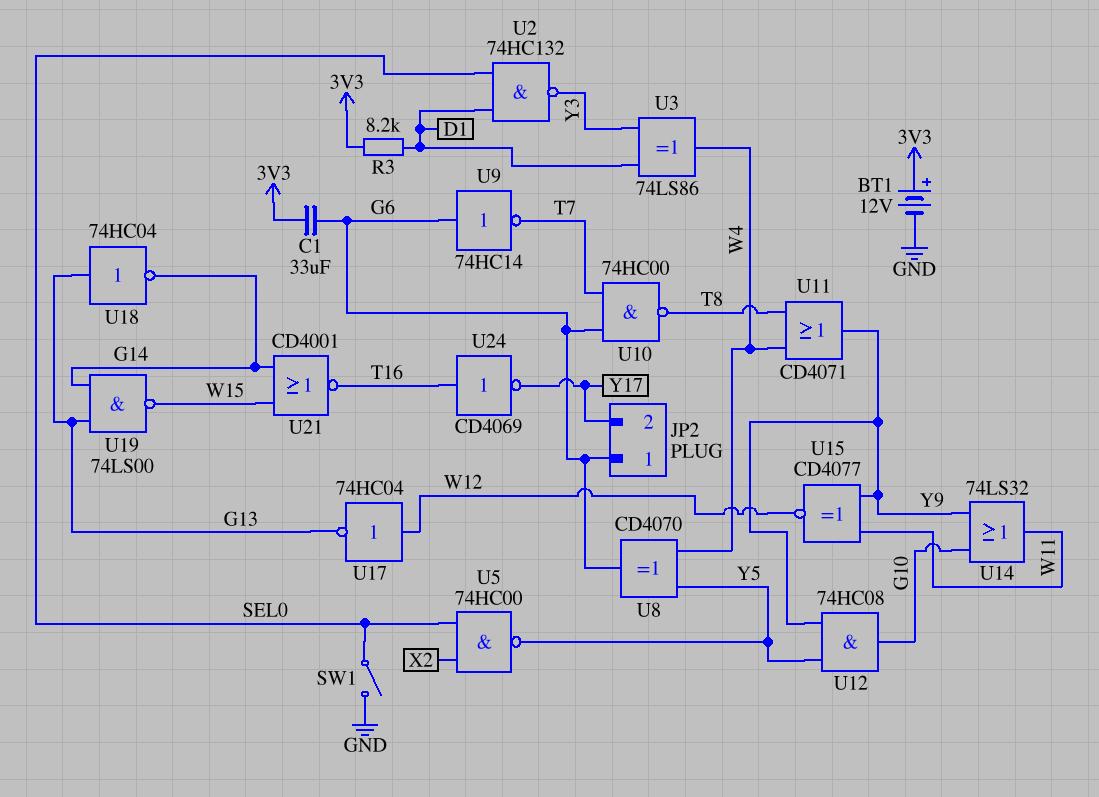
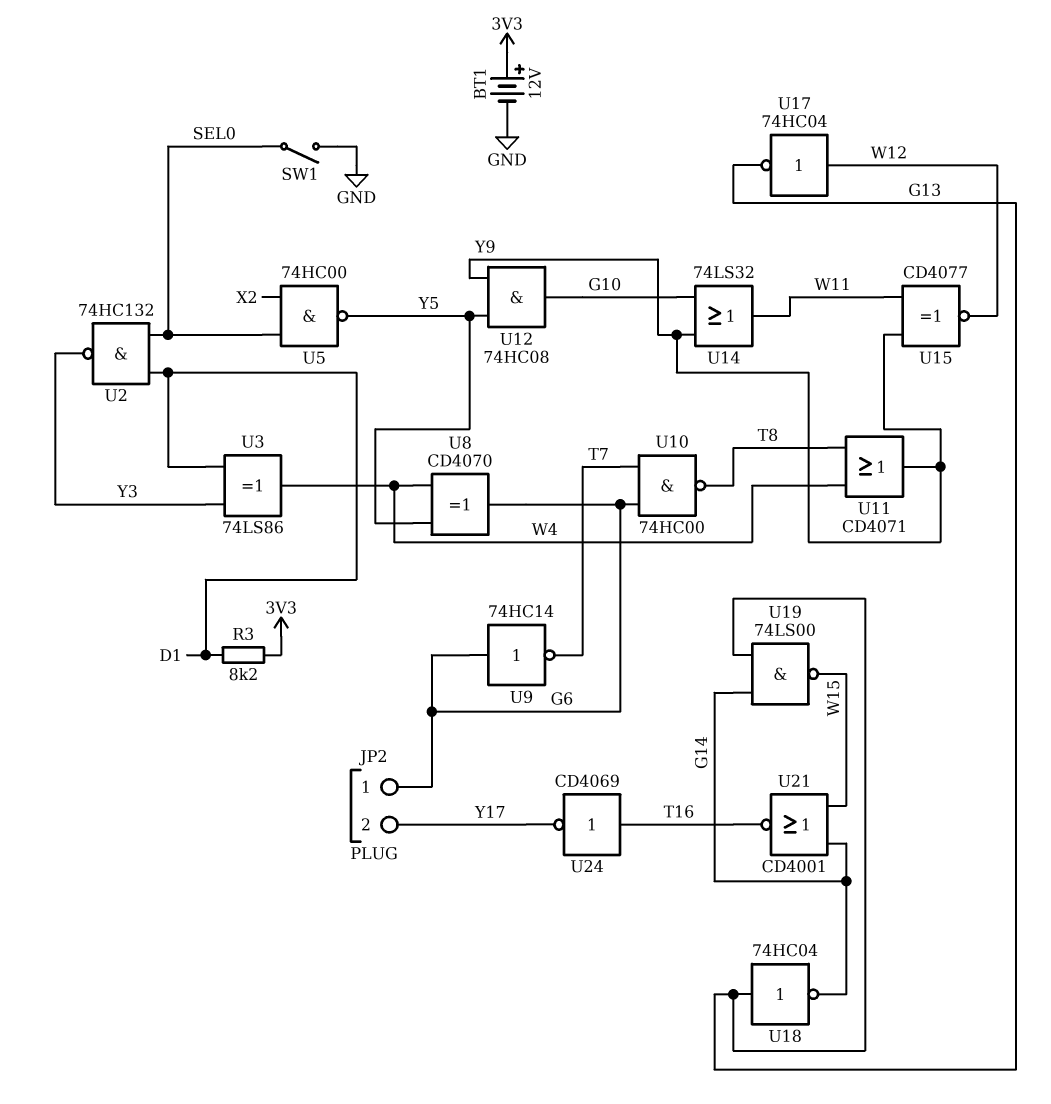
C1: 33uF (3V3, G6) -> none

